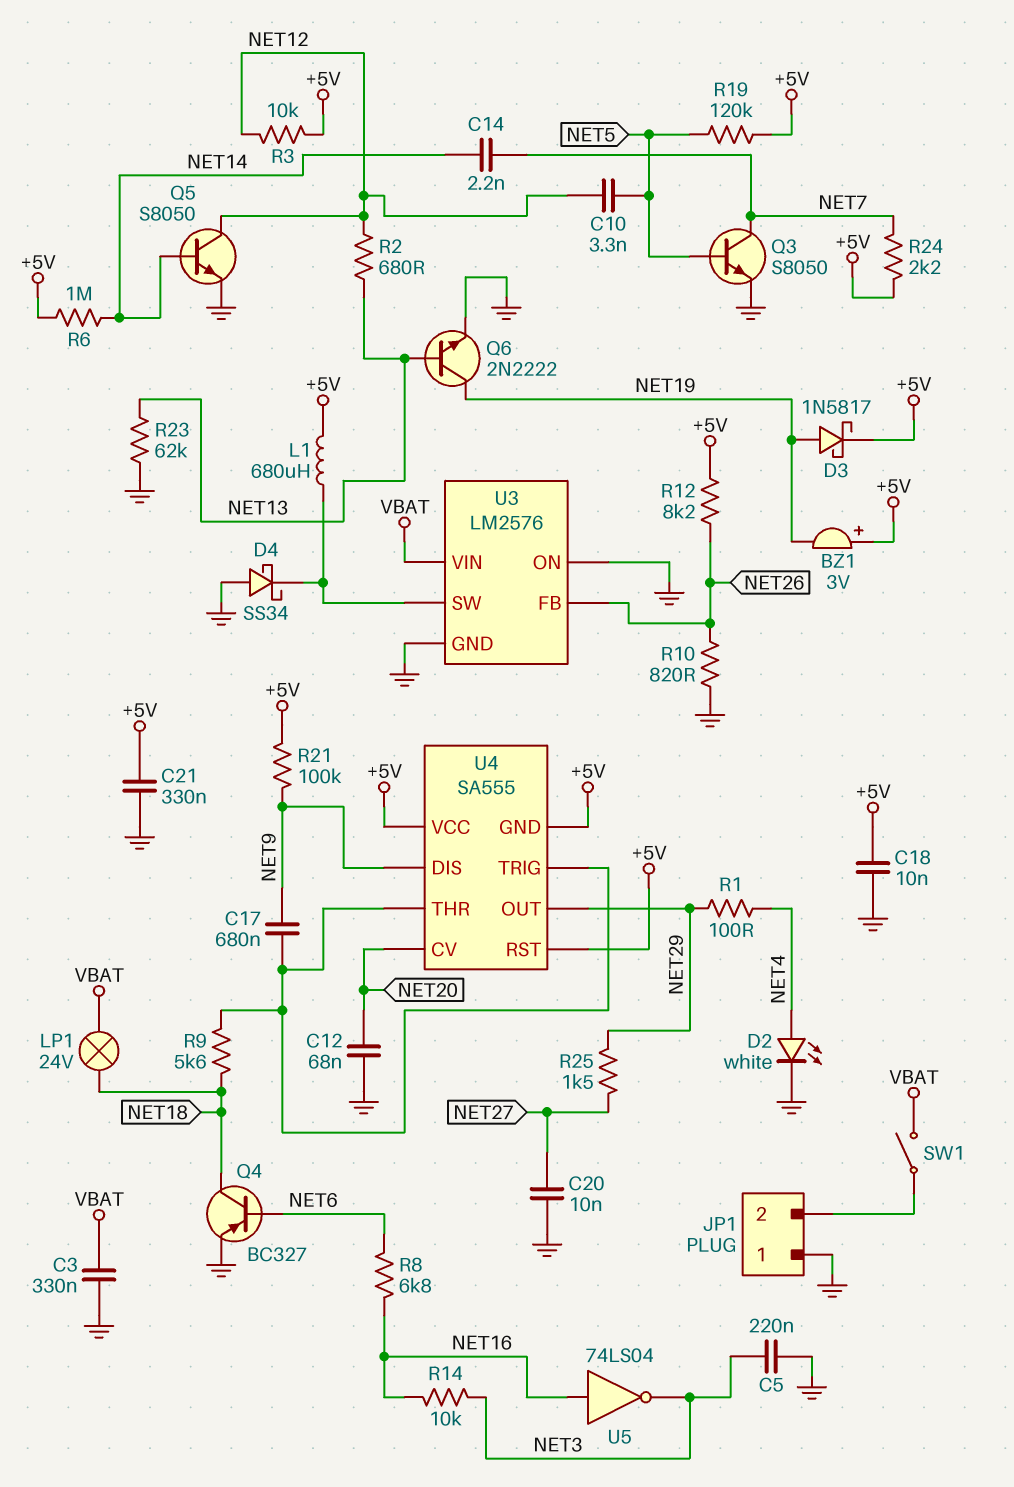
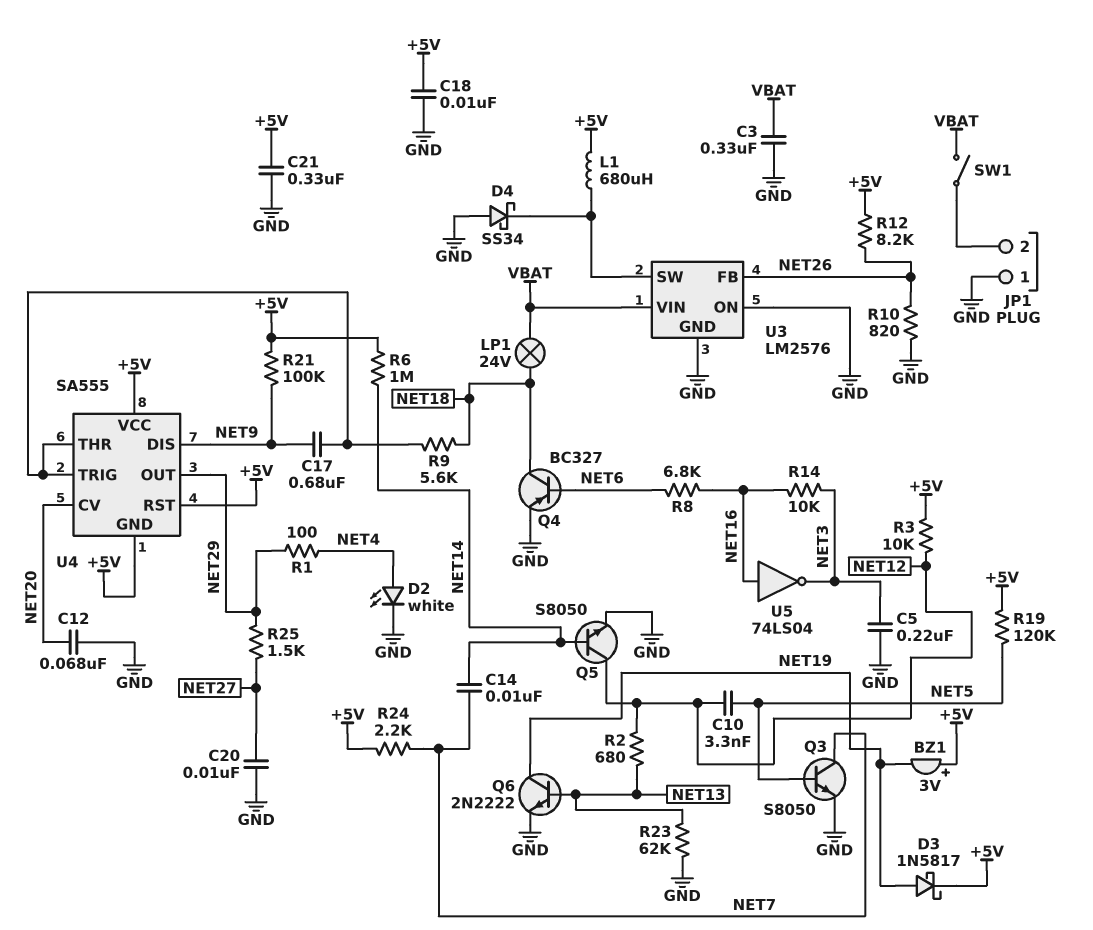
C14: 2.2nF (NET7, NET14) -> 10nF (NET7, NET14)

